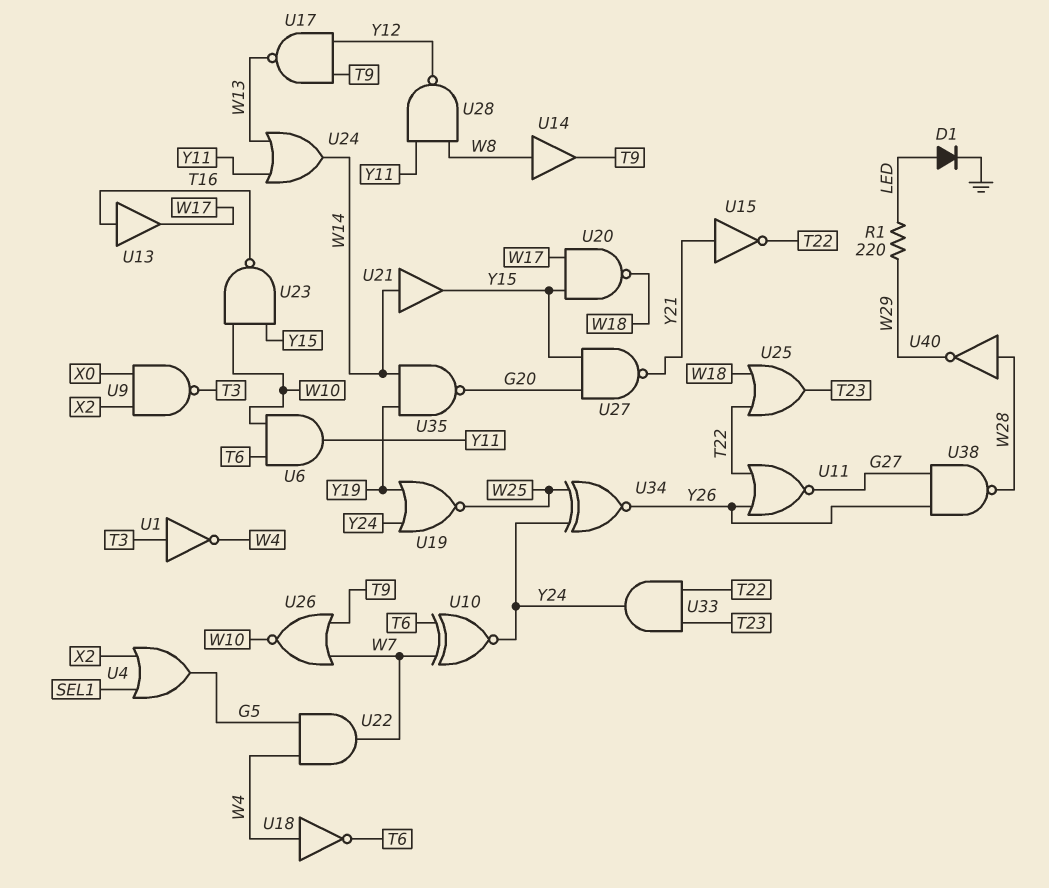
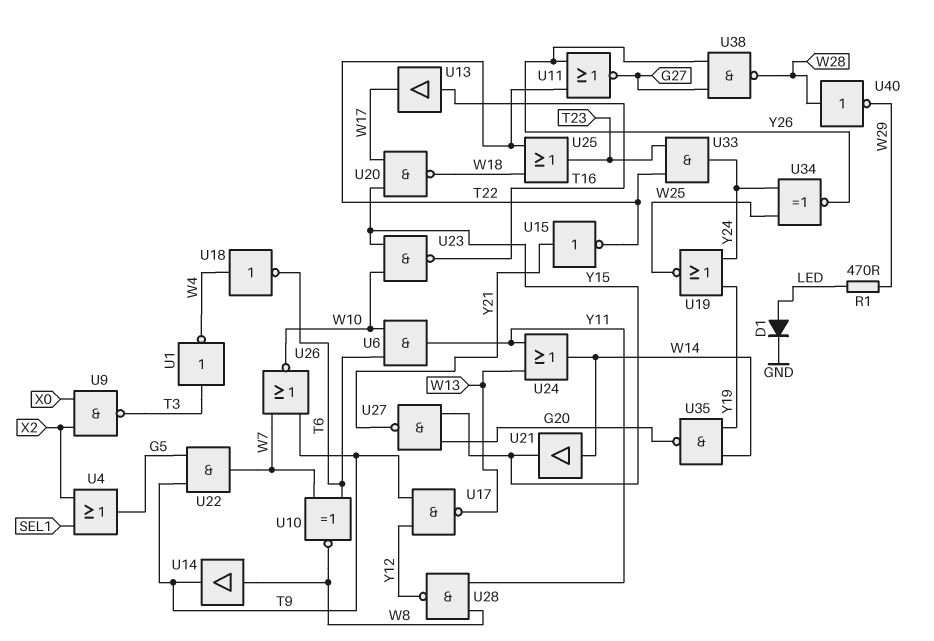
R1: 220 (LED, W29) -> 470 (LED, W29)
U10: XNOR (in T6, in W7, out Y24) -> XNOR (in T6, in W7, out W8)
U22: AND (in G5, in W4, out W7) -> AND (in G5, in T9, out W7)

